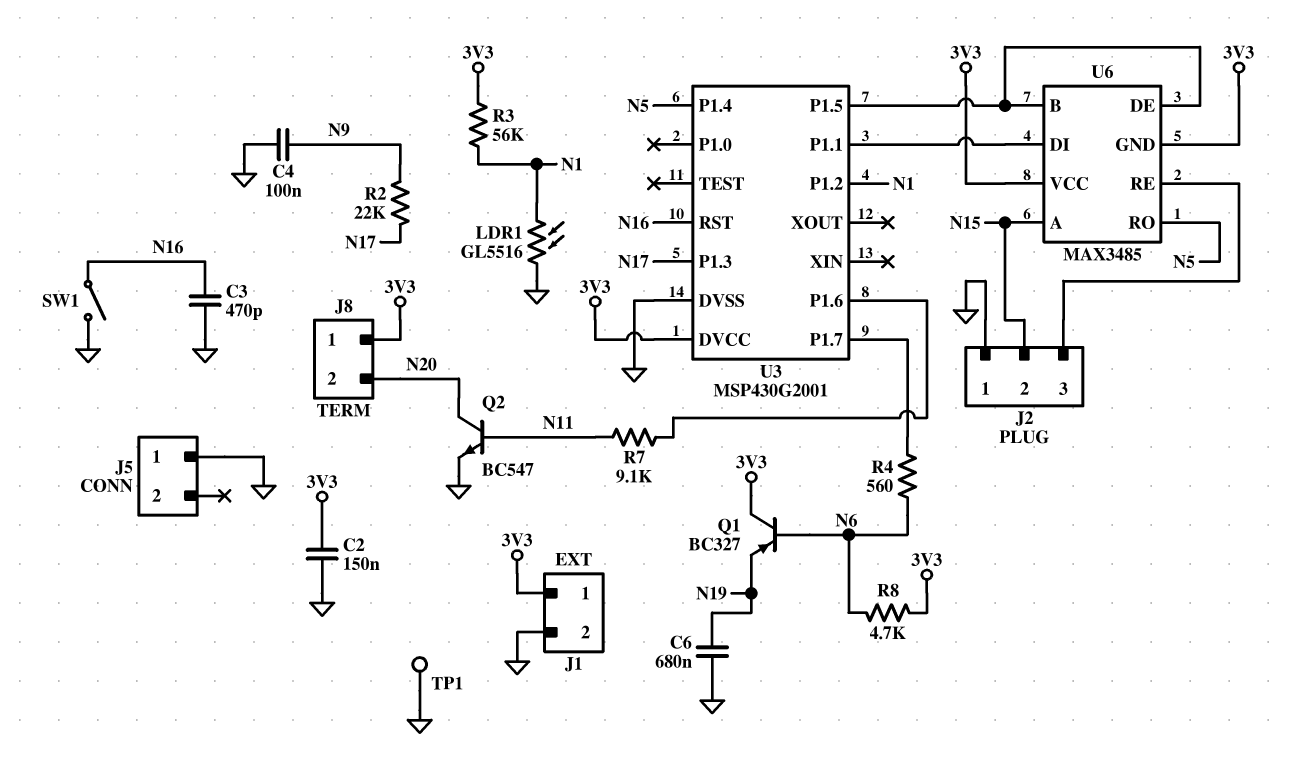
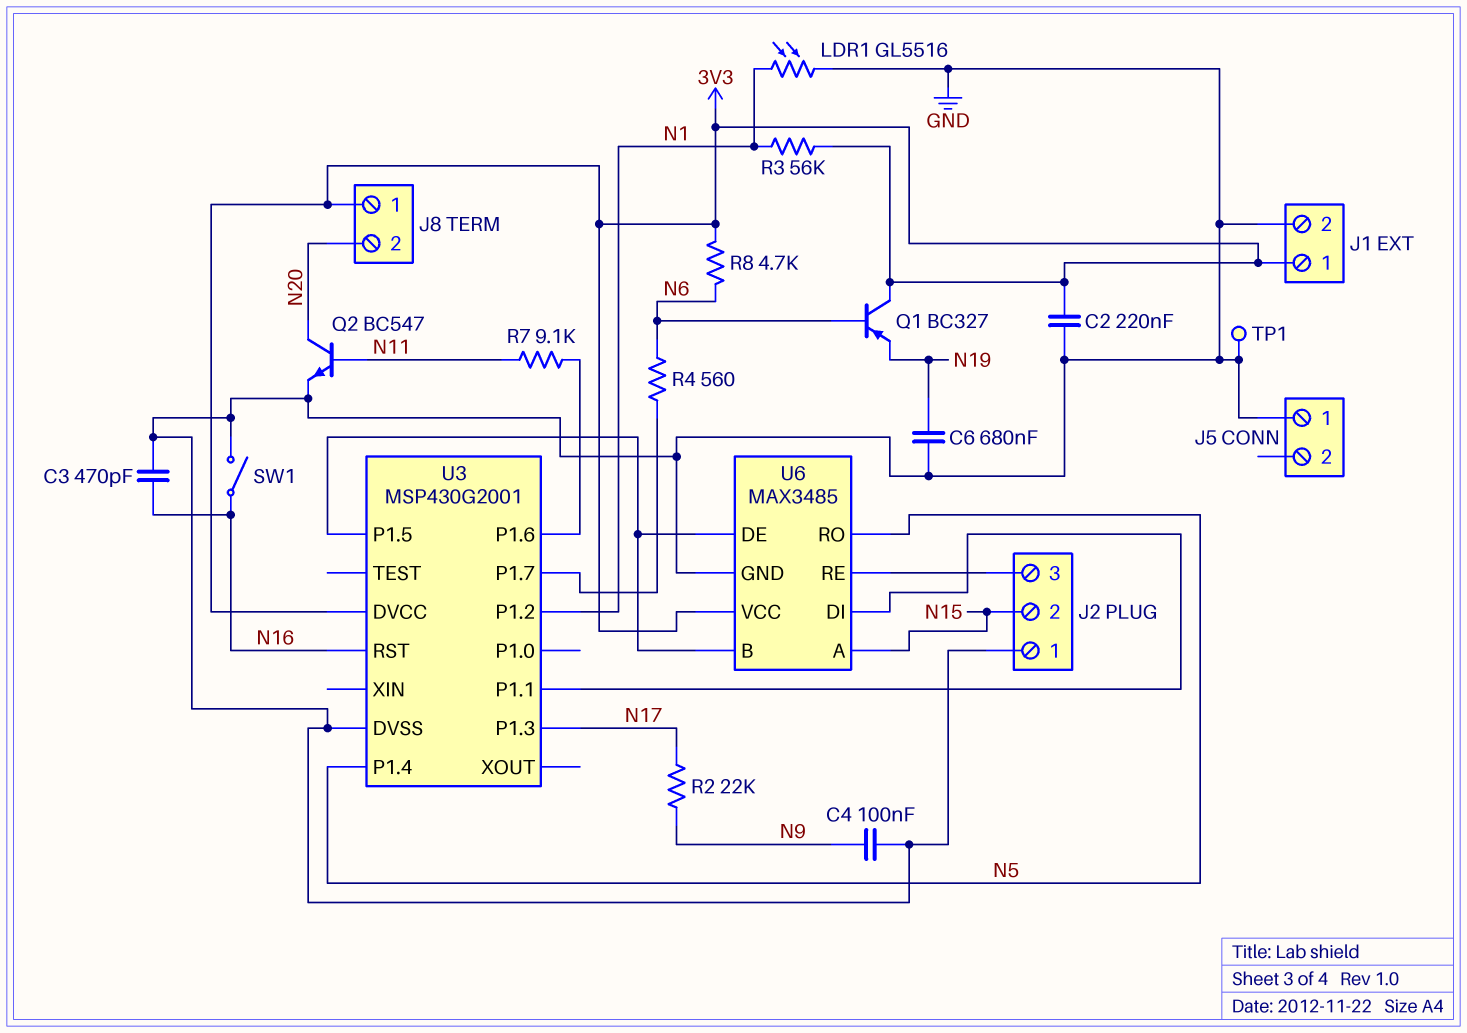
C2: 150nF (3V3, GND) -> 220nF (3V3, GND)
U6 pin GND: 3V3 -> GND

